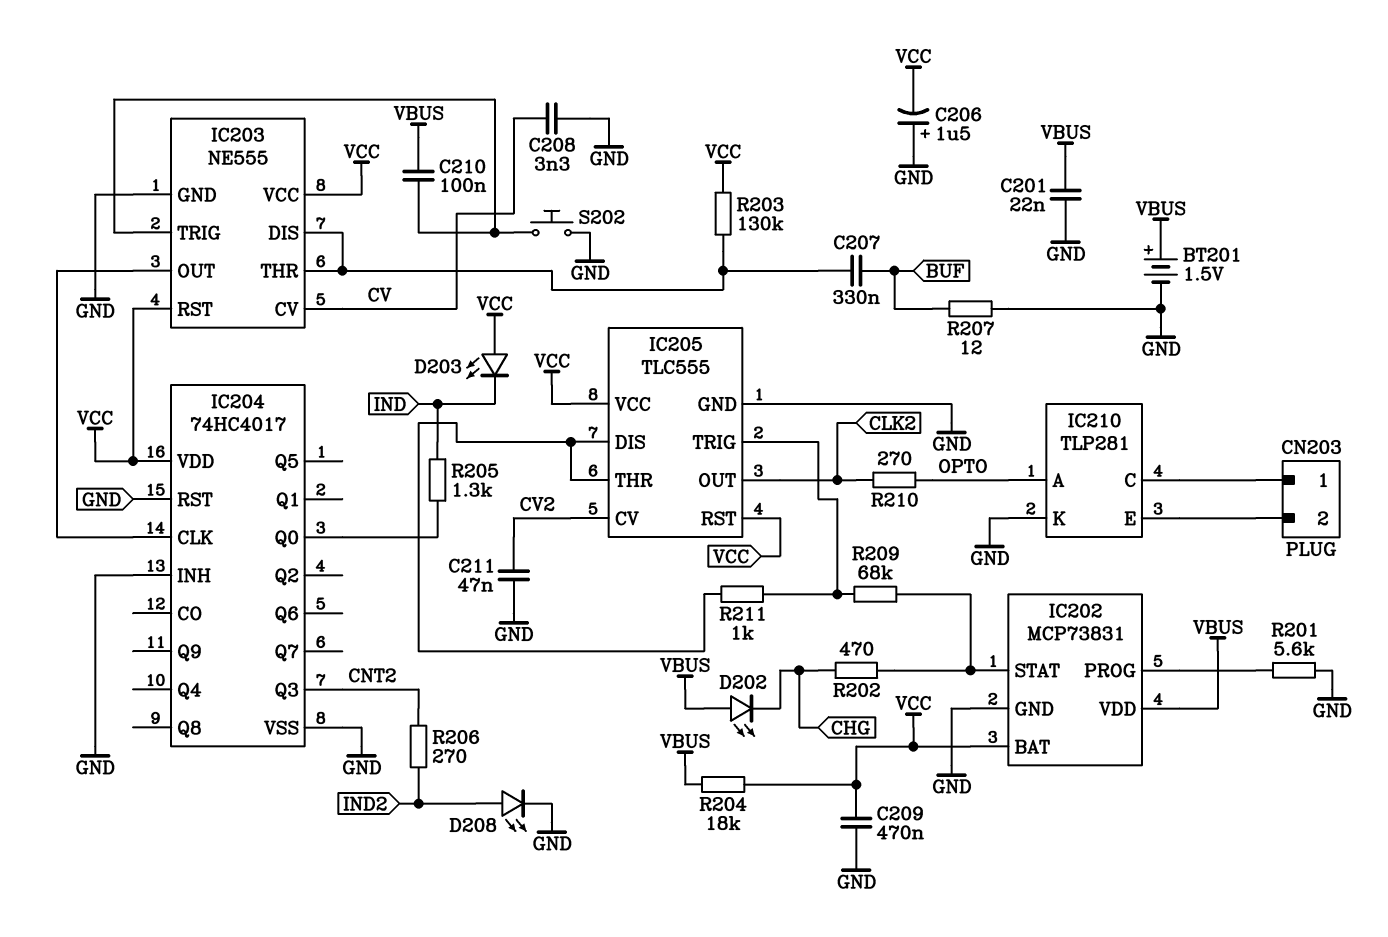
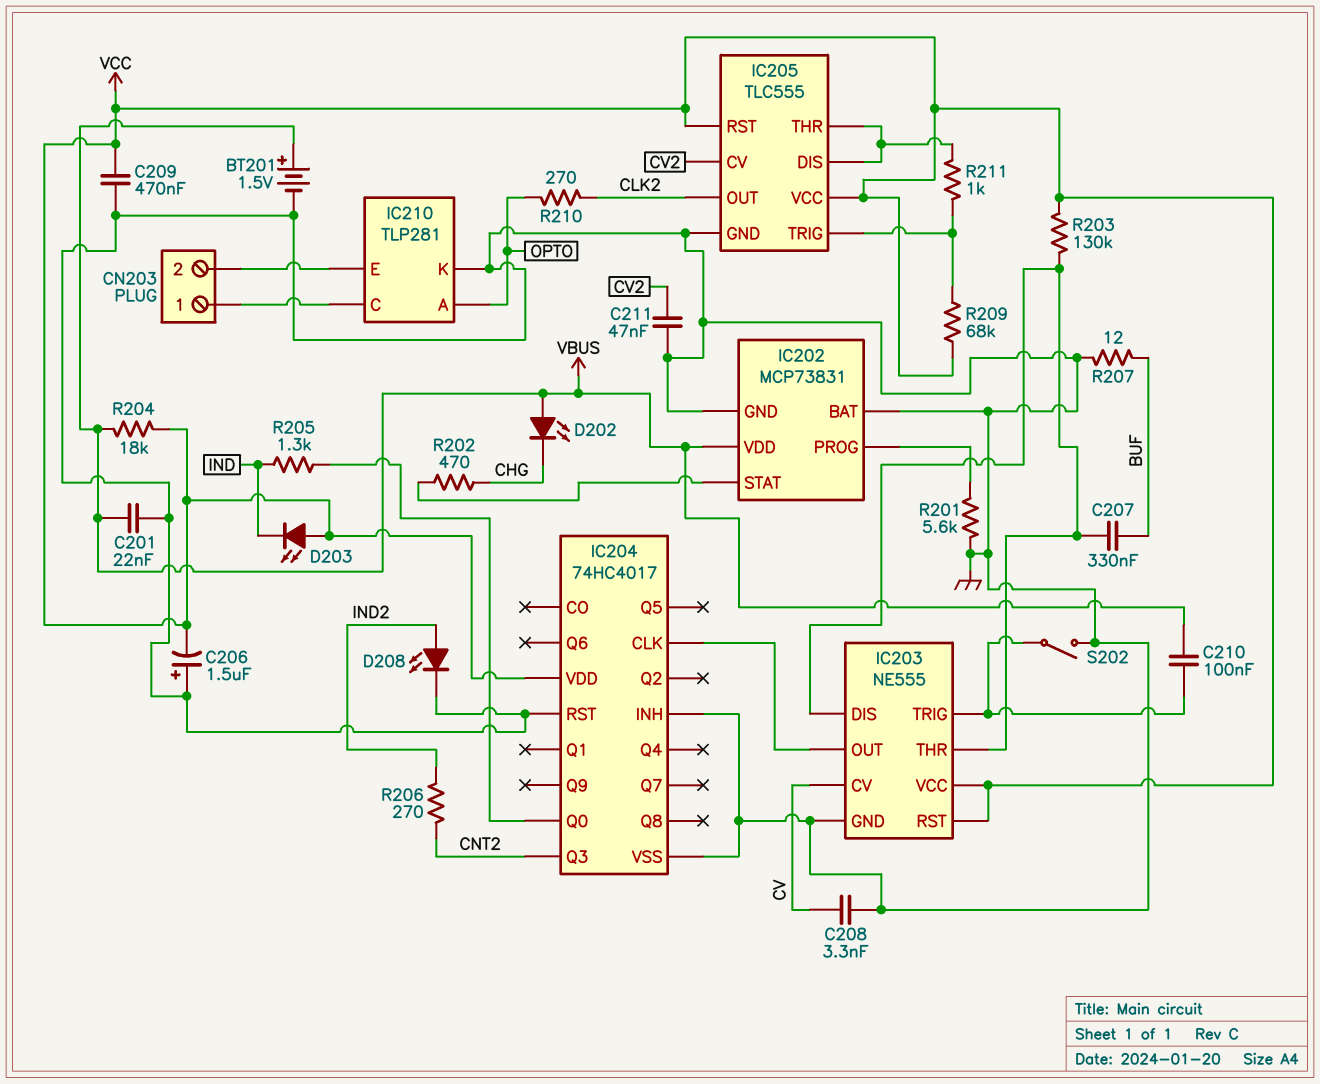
IC202 pin BAT: VCC -> GND
R209: 68k (IC202/STAT, IC205/TRIG) -> 68k (IC205/TRIG, VCC)
S202: button (GND, IC203/TRIG) -> switch (GND, IC203/TRIG)

